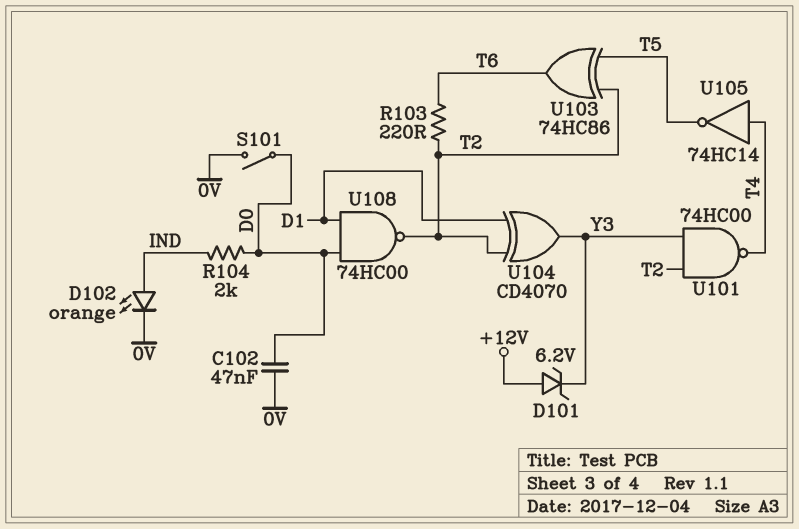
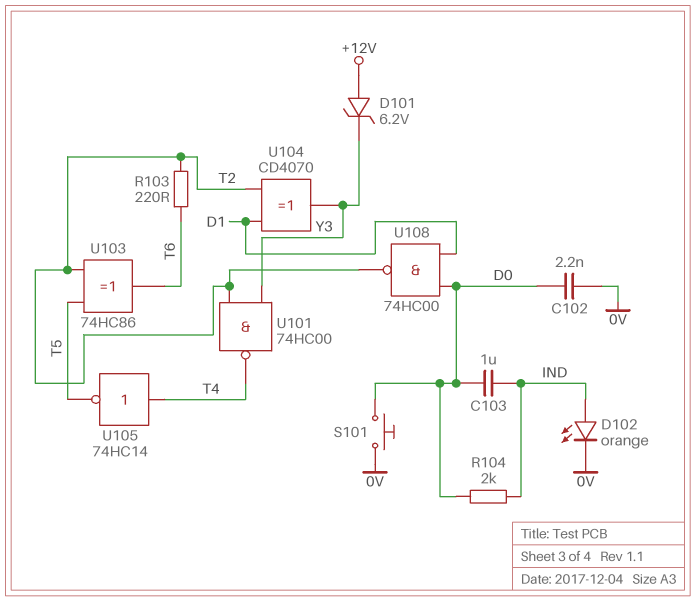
C102: 47nF (0V, D0) -> 2.2nF (0V, D0)
C103: none -> 1uF (D0, IND)
S101: switch (0V, D0) -> button (0V, D0)

